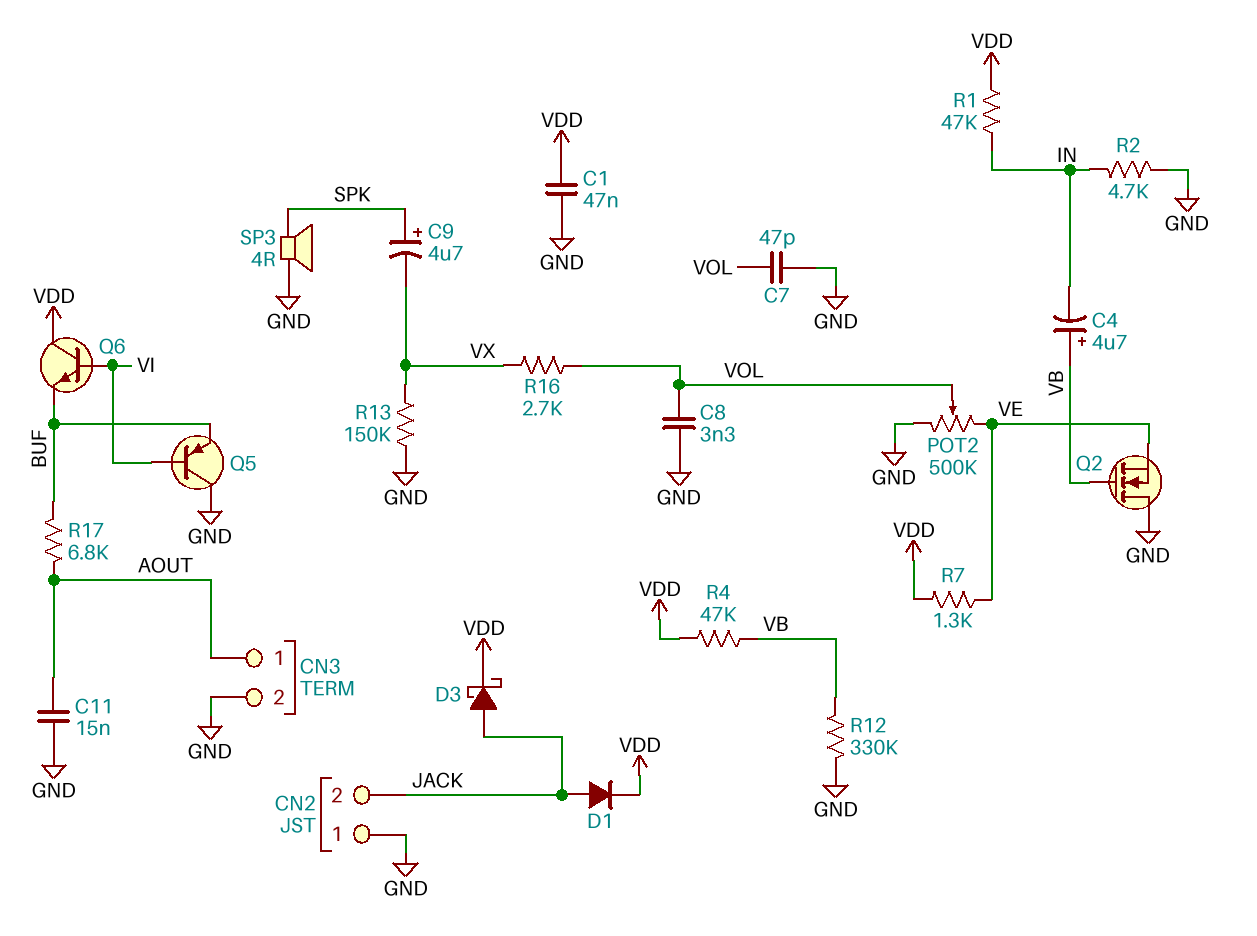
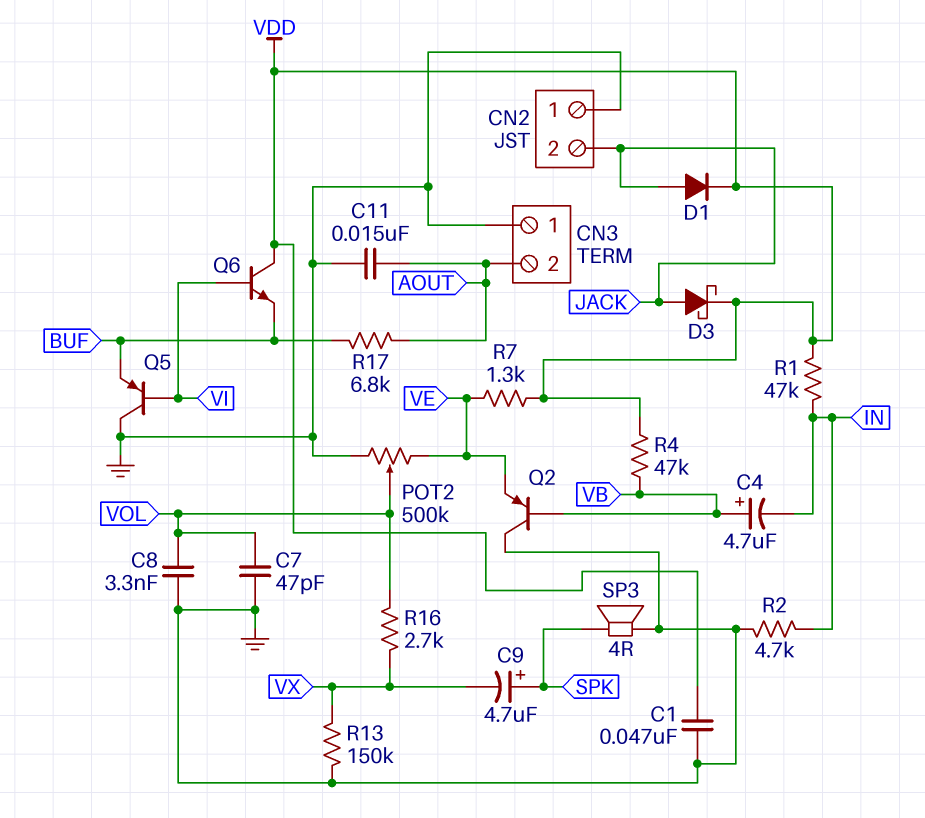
CN3 pin 1: AOUT -> GND
CN3 pin 2: GND -> AOUT
Q2: NMOS (G VB, D GND, S VE) -> PNP (B VB, C GND, E VE)
R12: 330k (GND, VB) -> none

